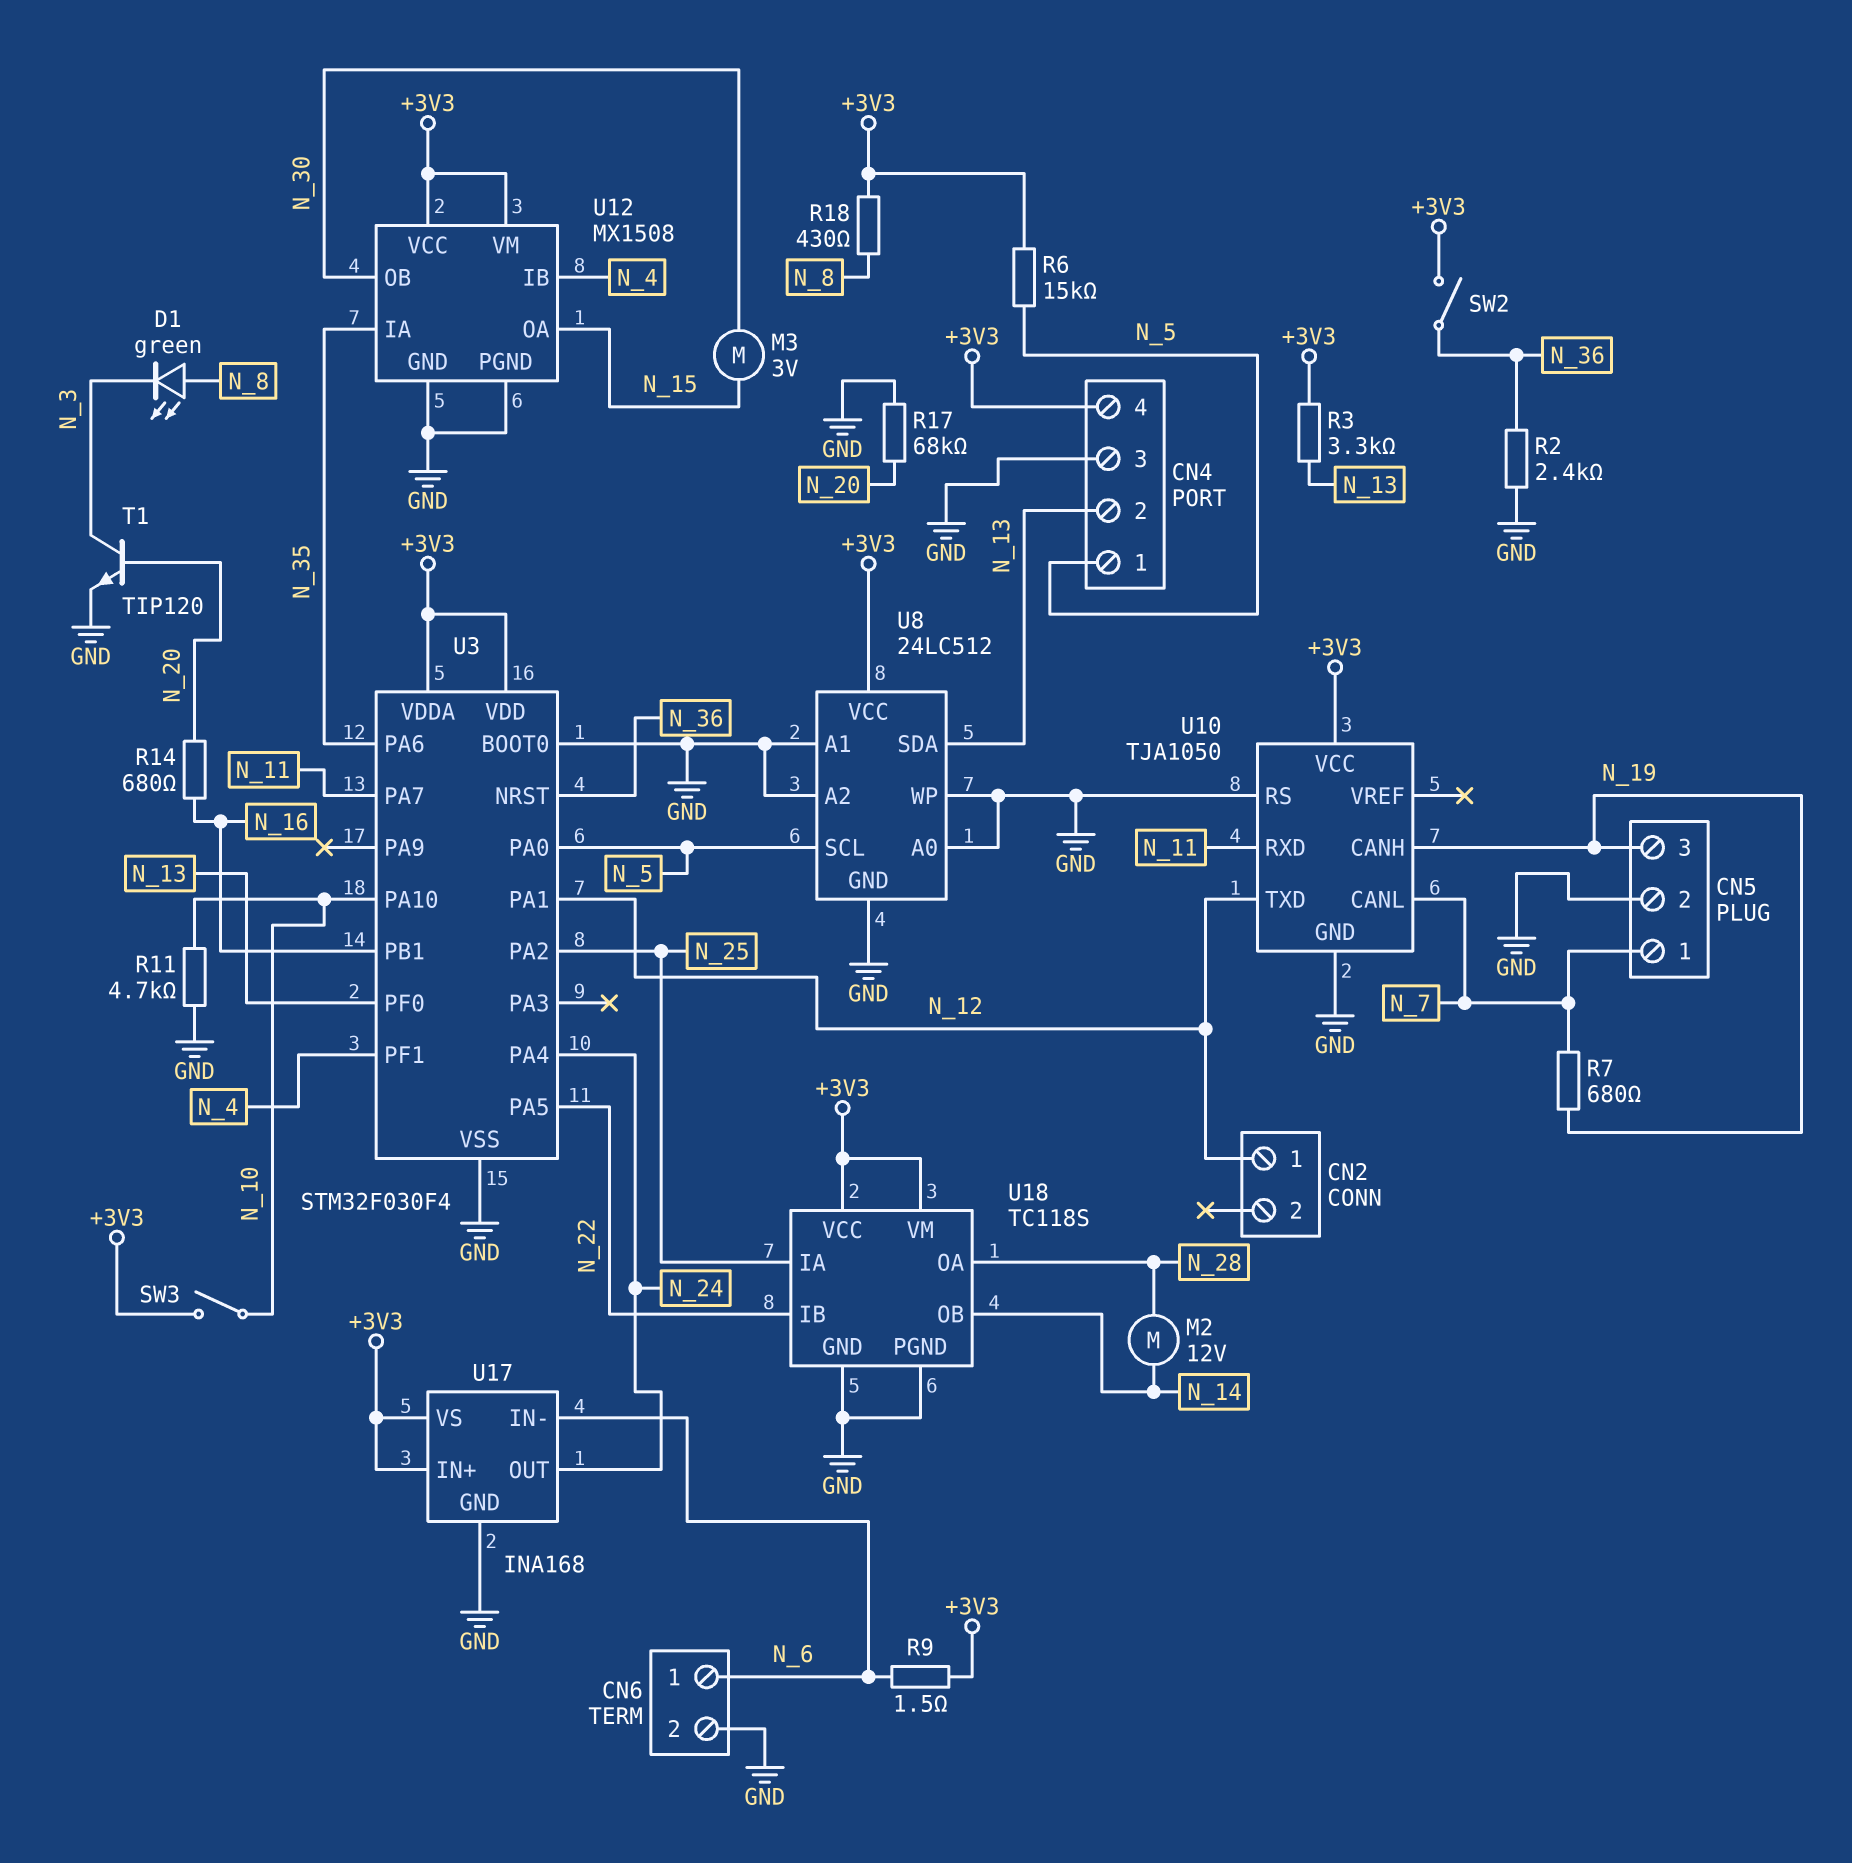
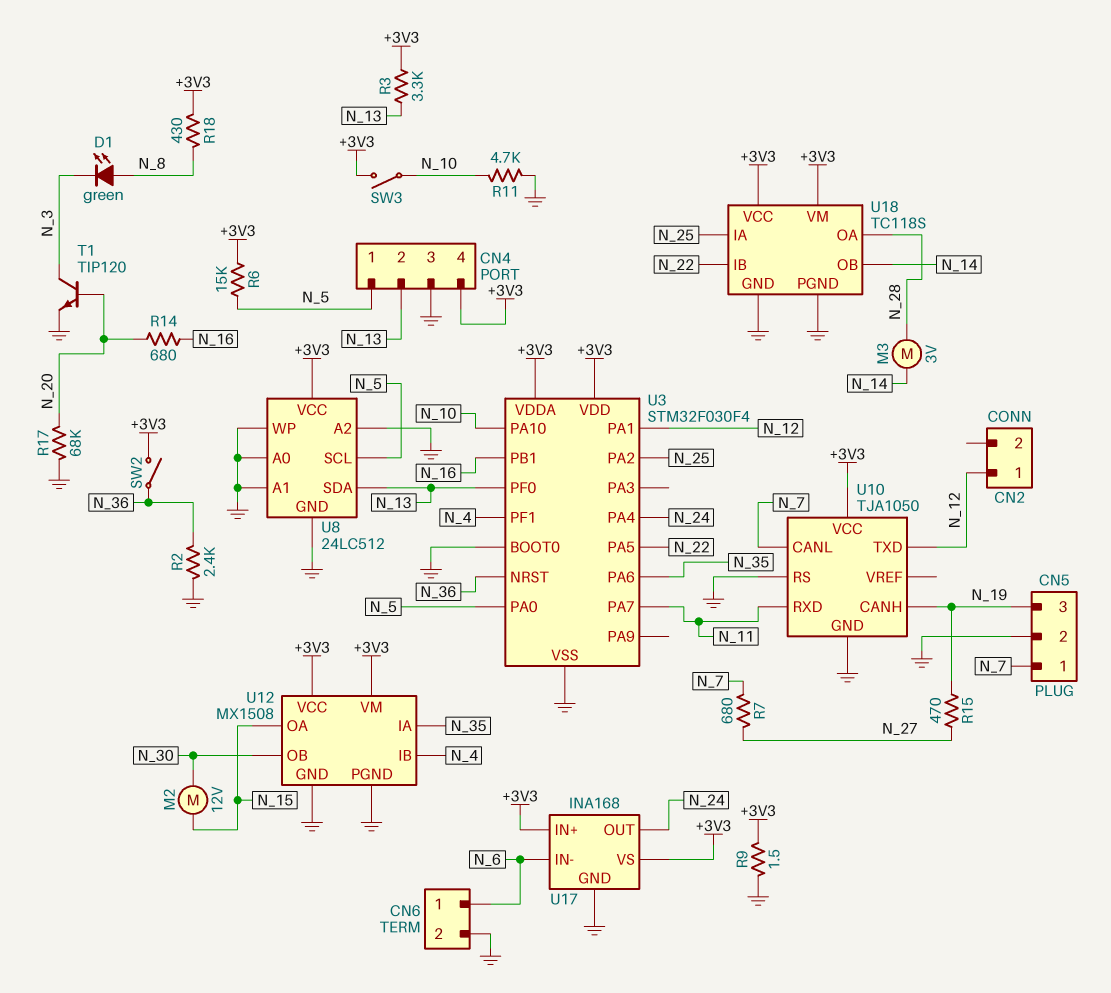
M2: motor 12V (N_14, N_28) -> motor 12V (N_15, N_30)
M3: motor 3V (N_15, N_30) -> motor 3V (N_14, N_28)
R7: 680 (N_7, N_19) -> 680 (N_7, N_27)
R9: 1.5 (+3V3, N_6) -> 1.5 (+3V3, GND)
R15: none -> 470 (N_19, N_27)

